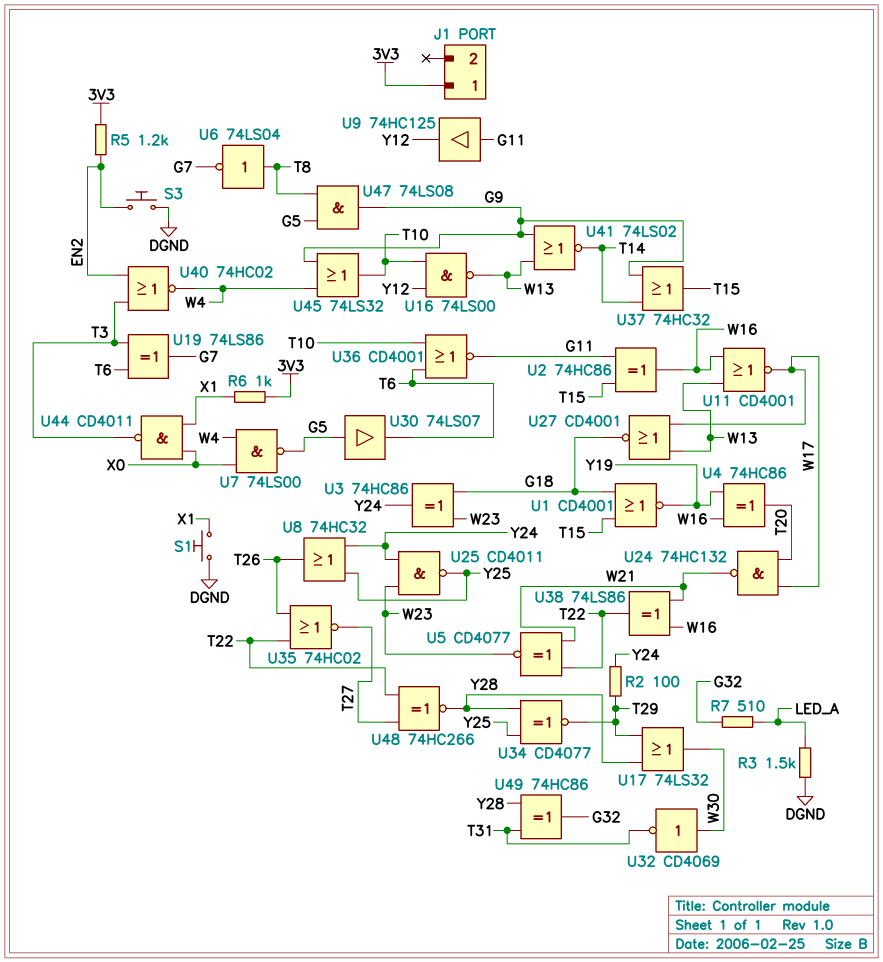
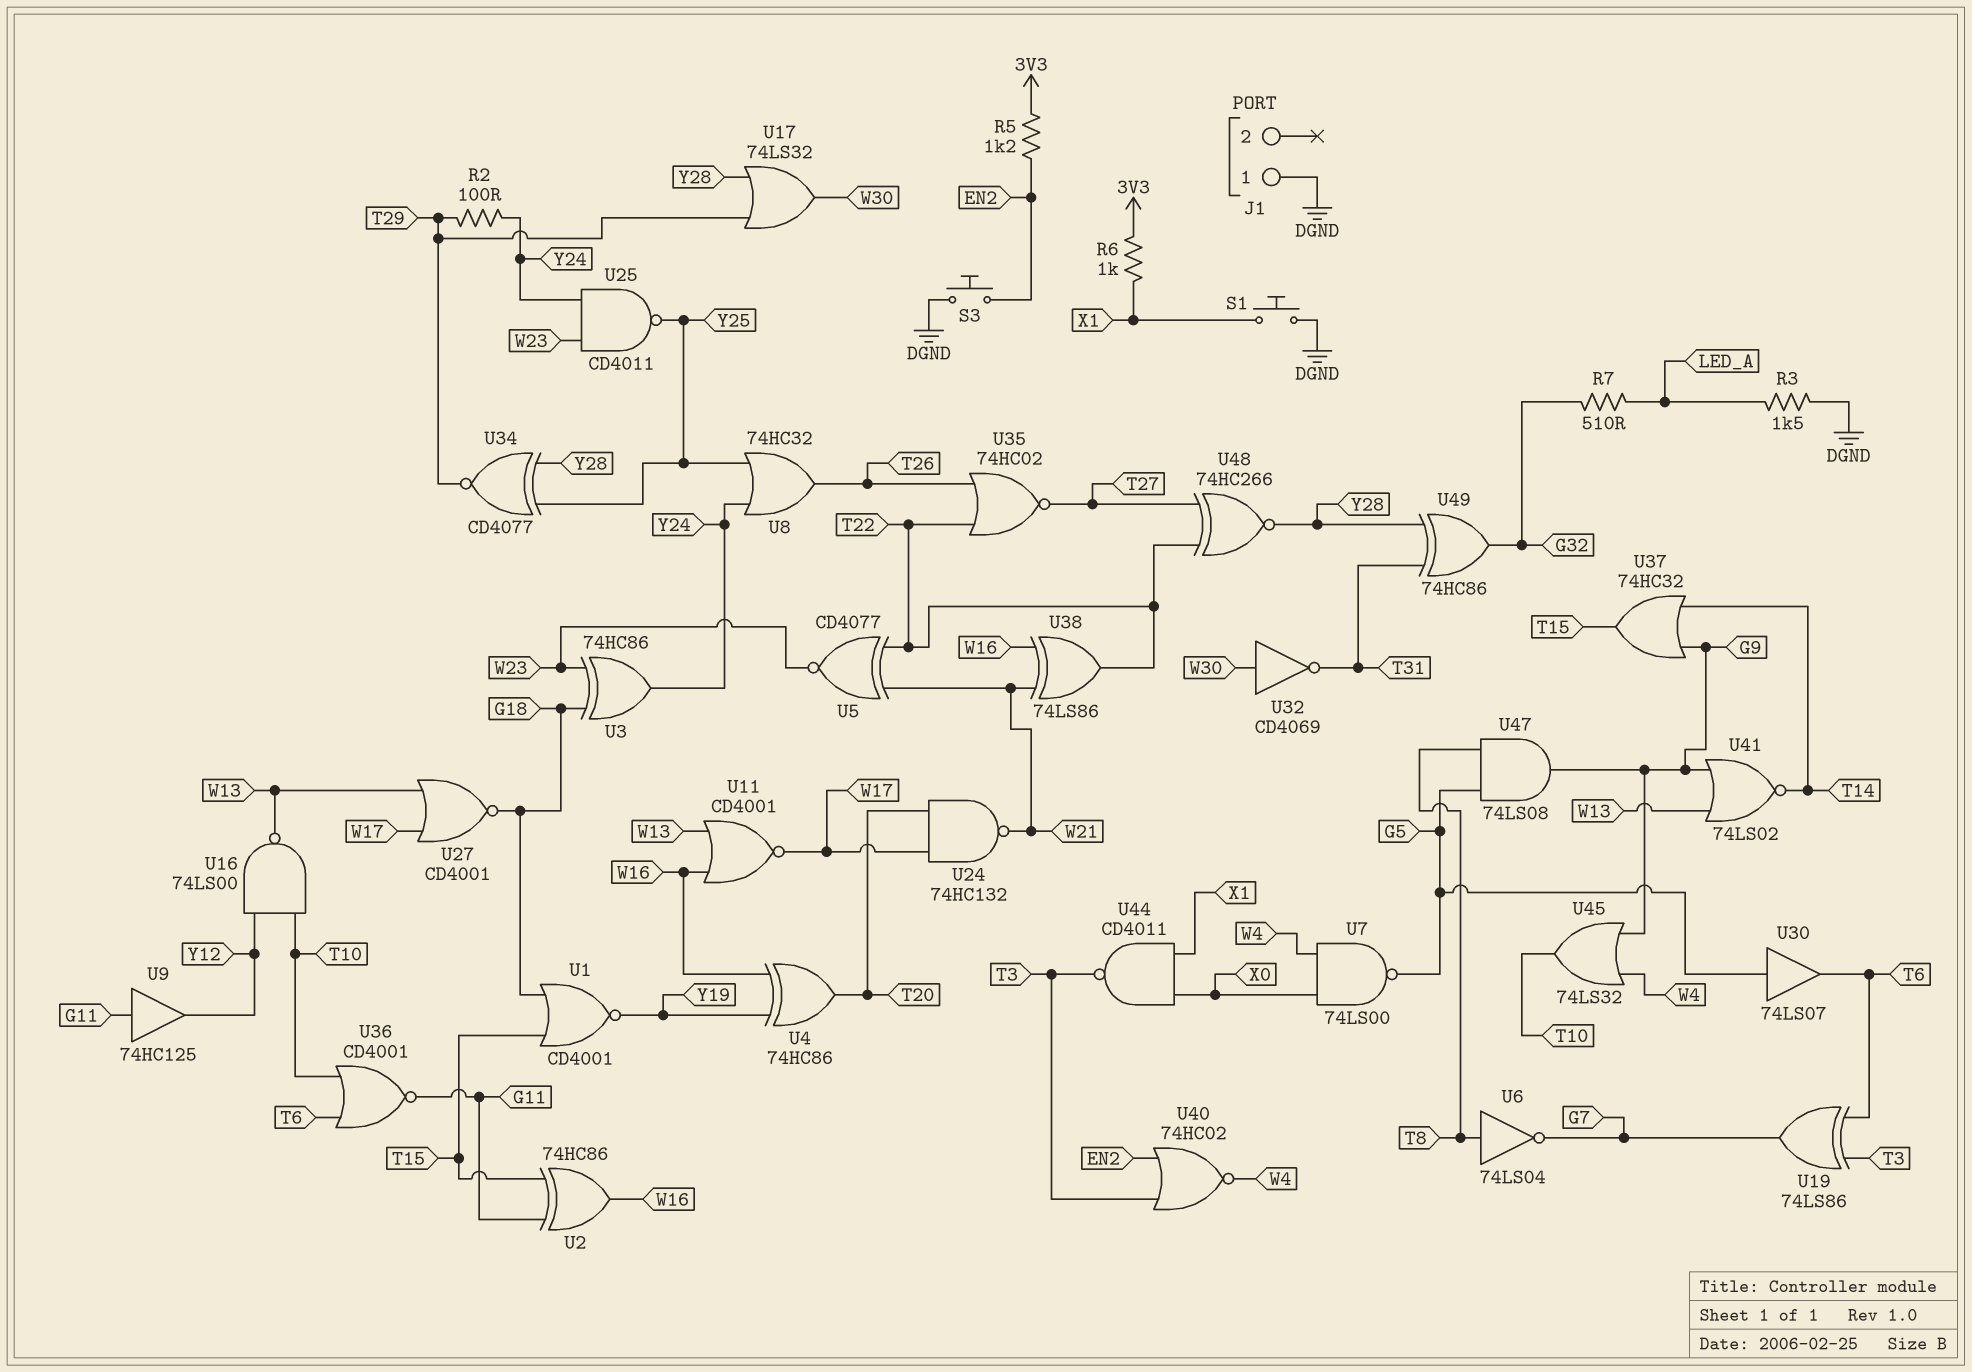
J1 pin 1: 3V3 -> DGND

